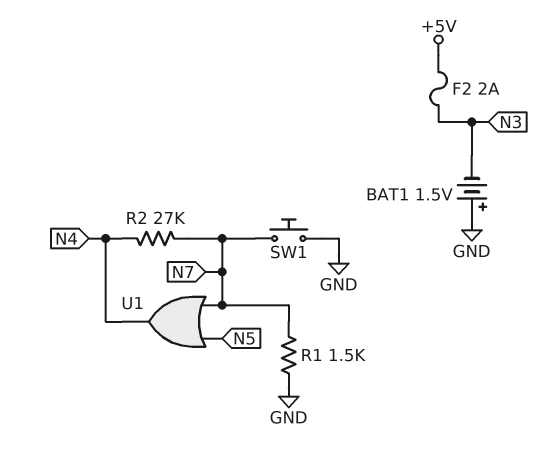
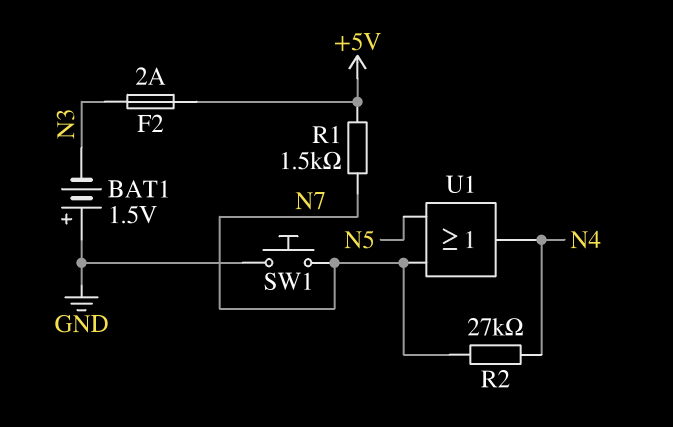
R1: 1.5k (GND, N7) -> 1.5k (+5V, N7)

